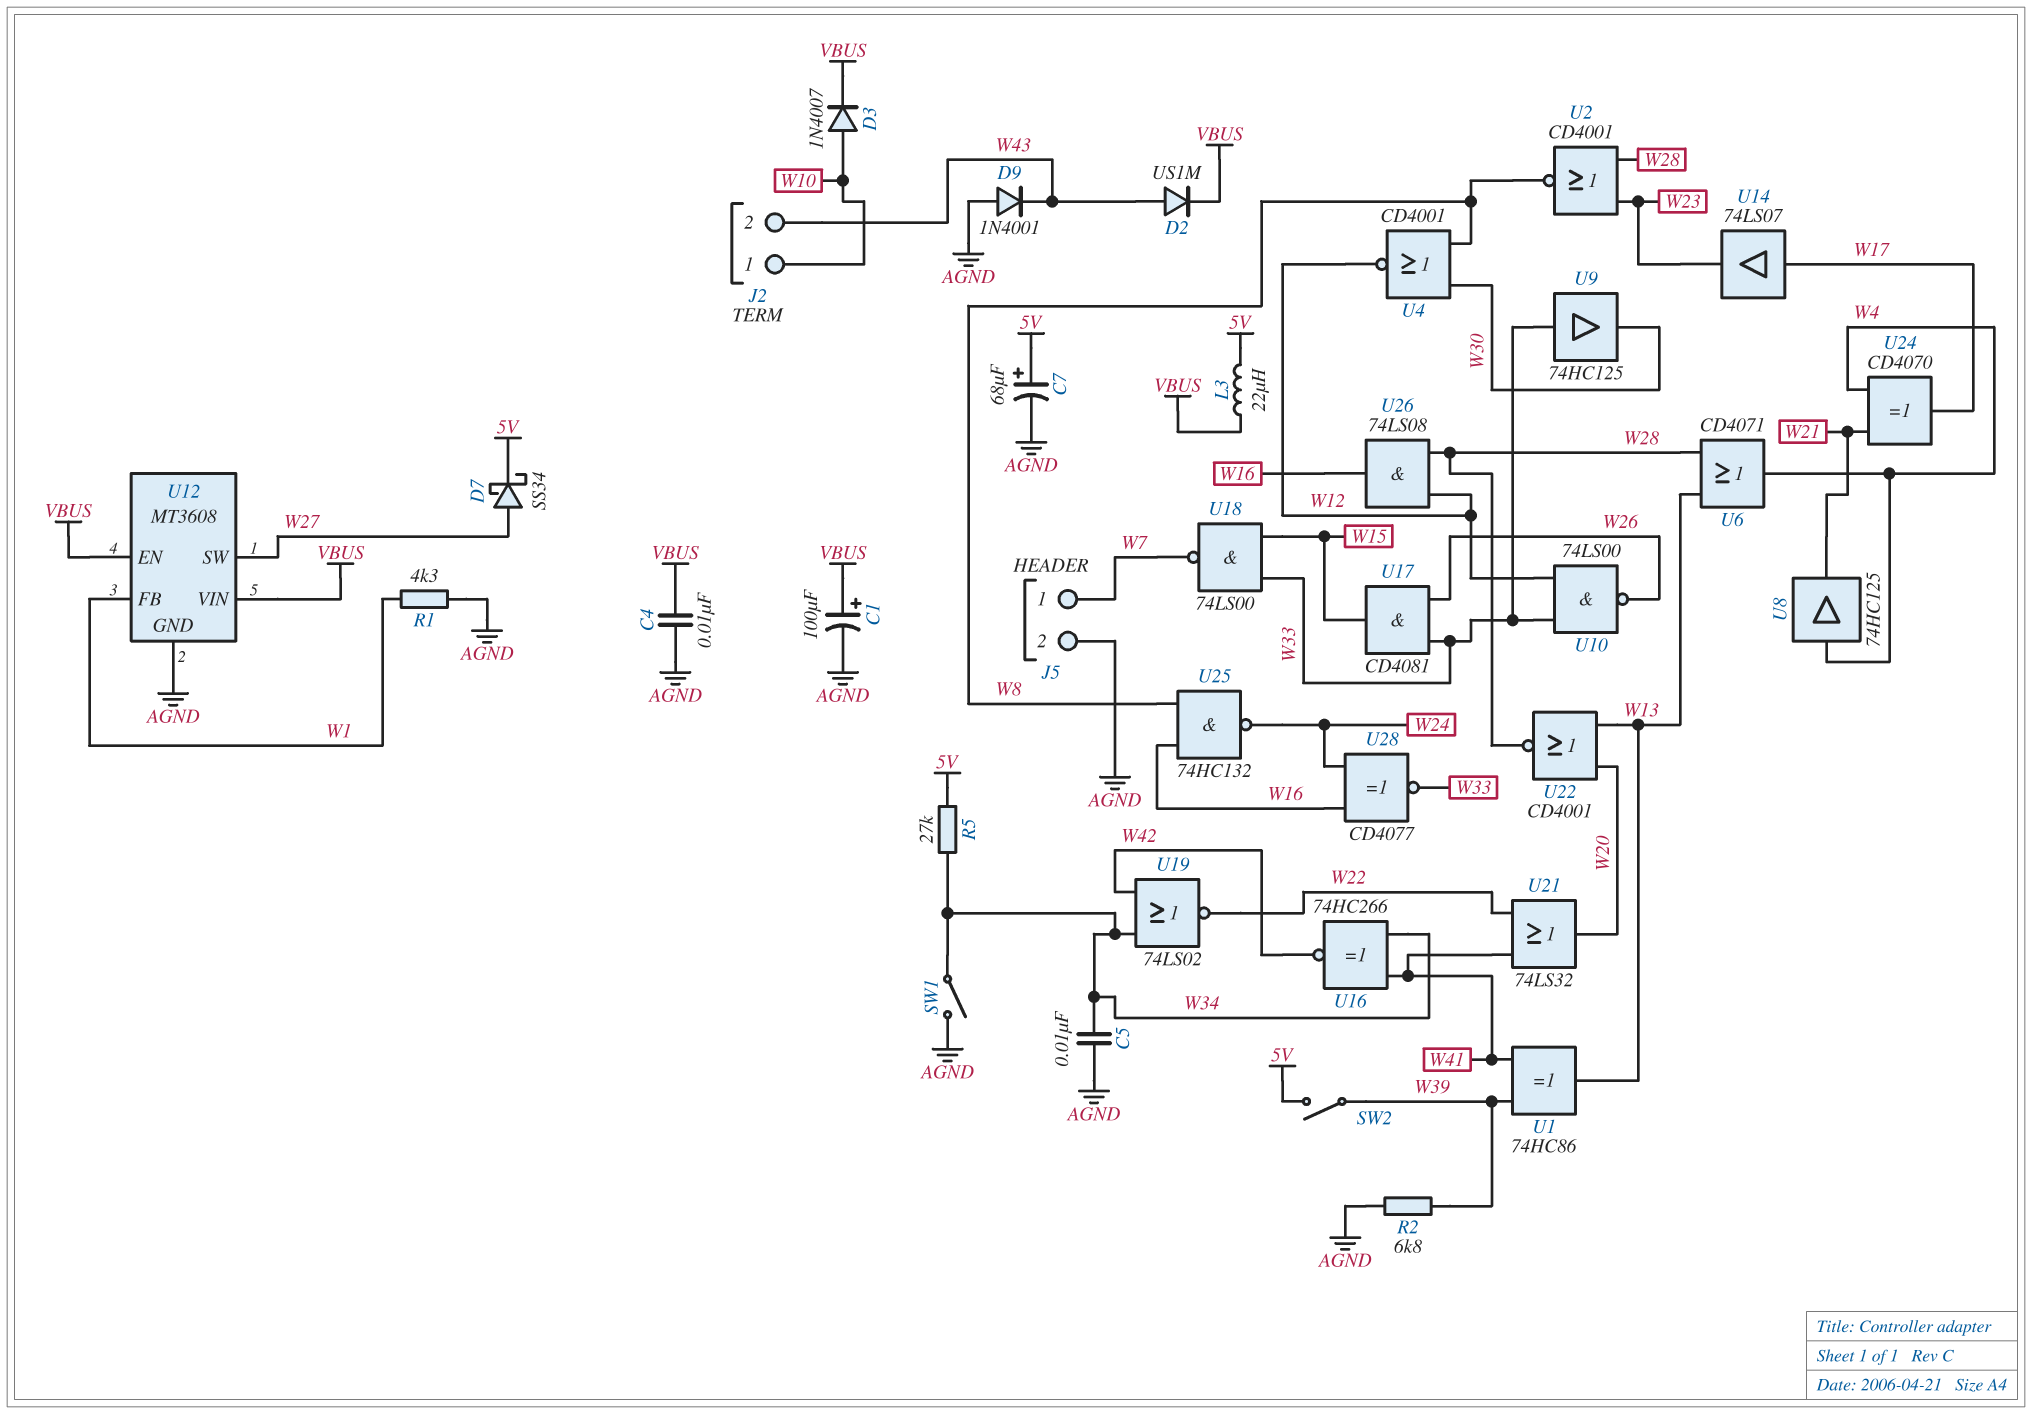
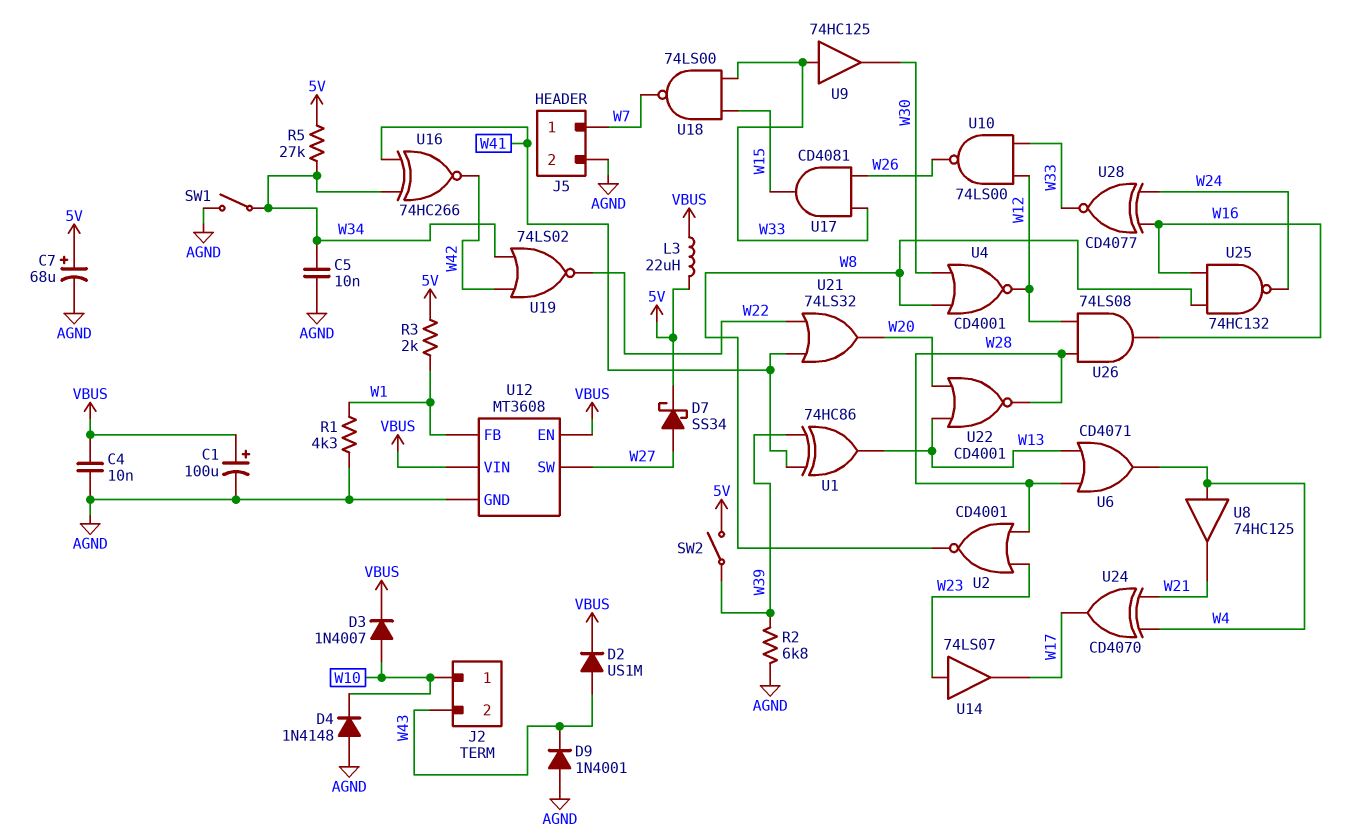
D4: none -> diode 1N4148 (A AGND, K W10)
R3: none -> 2k (5V, W1)
U14: buffer 74LS07 (in W17, out W23) -> buffer 74LS07 (in W23, out W17)

